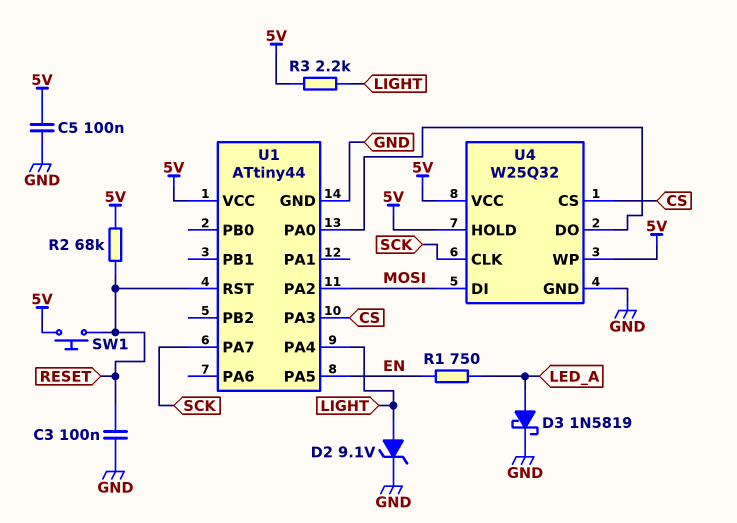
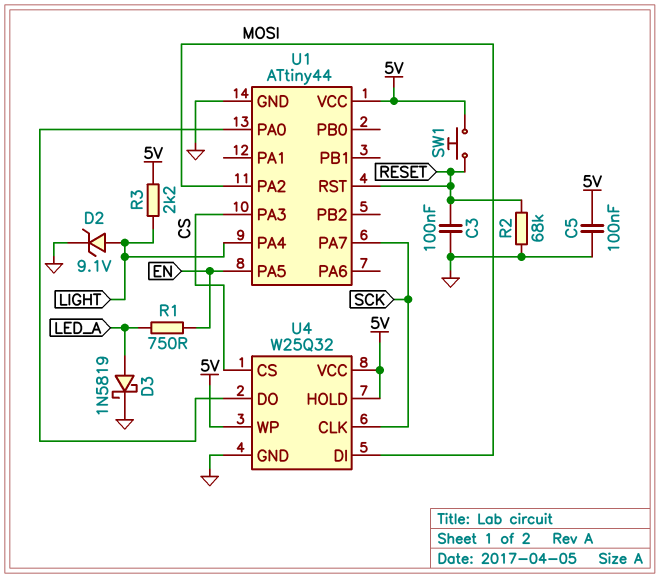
R2: 68k (5V, RESET) -> 68k (GND, RESET)

